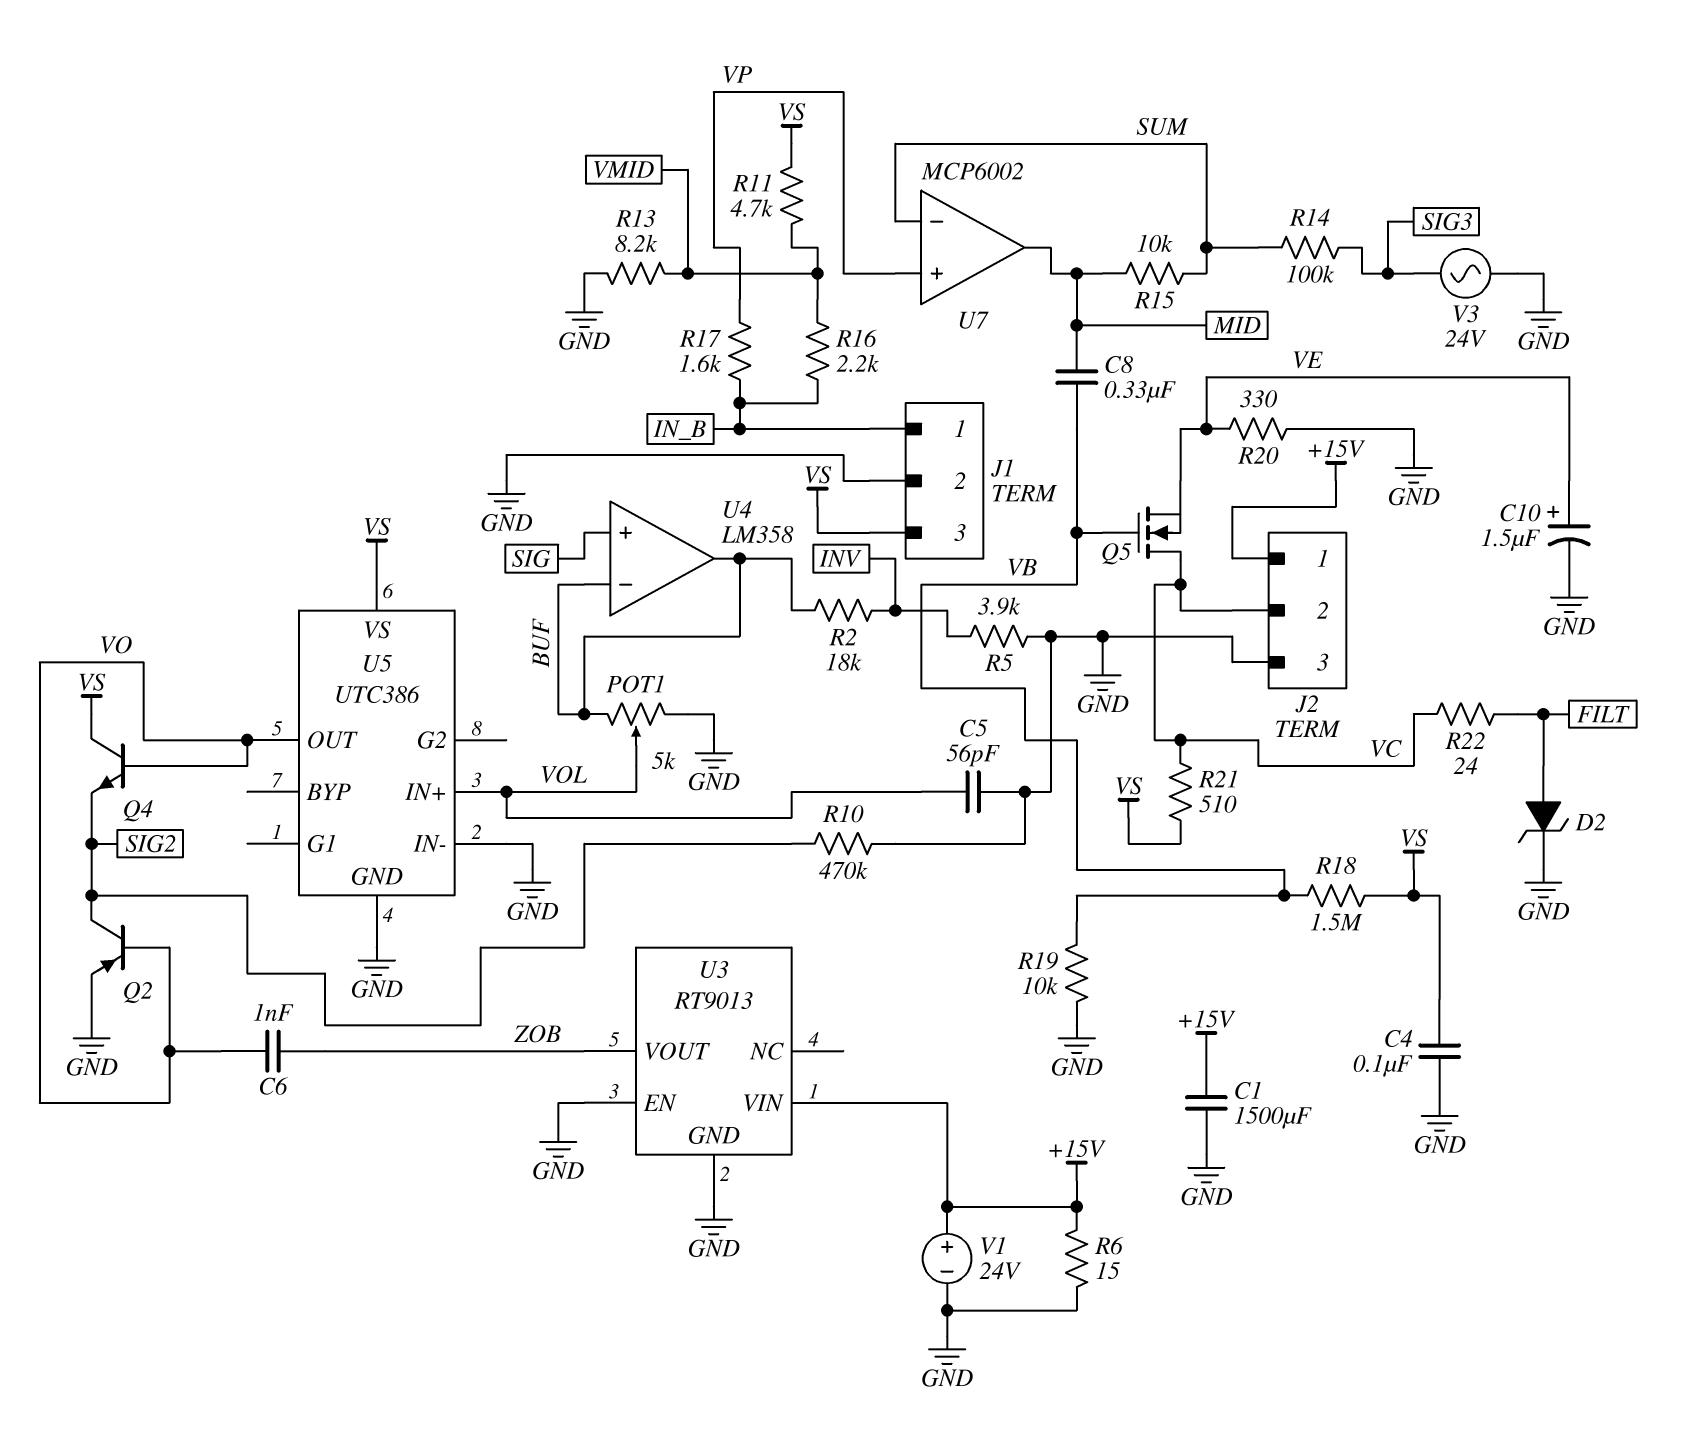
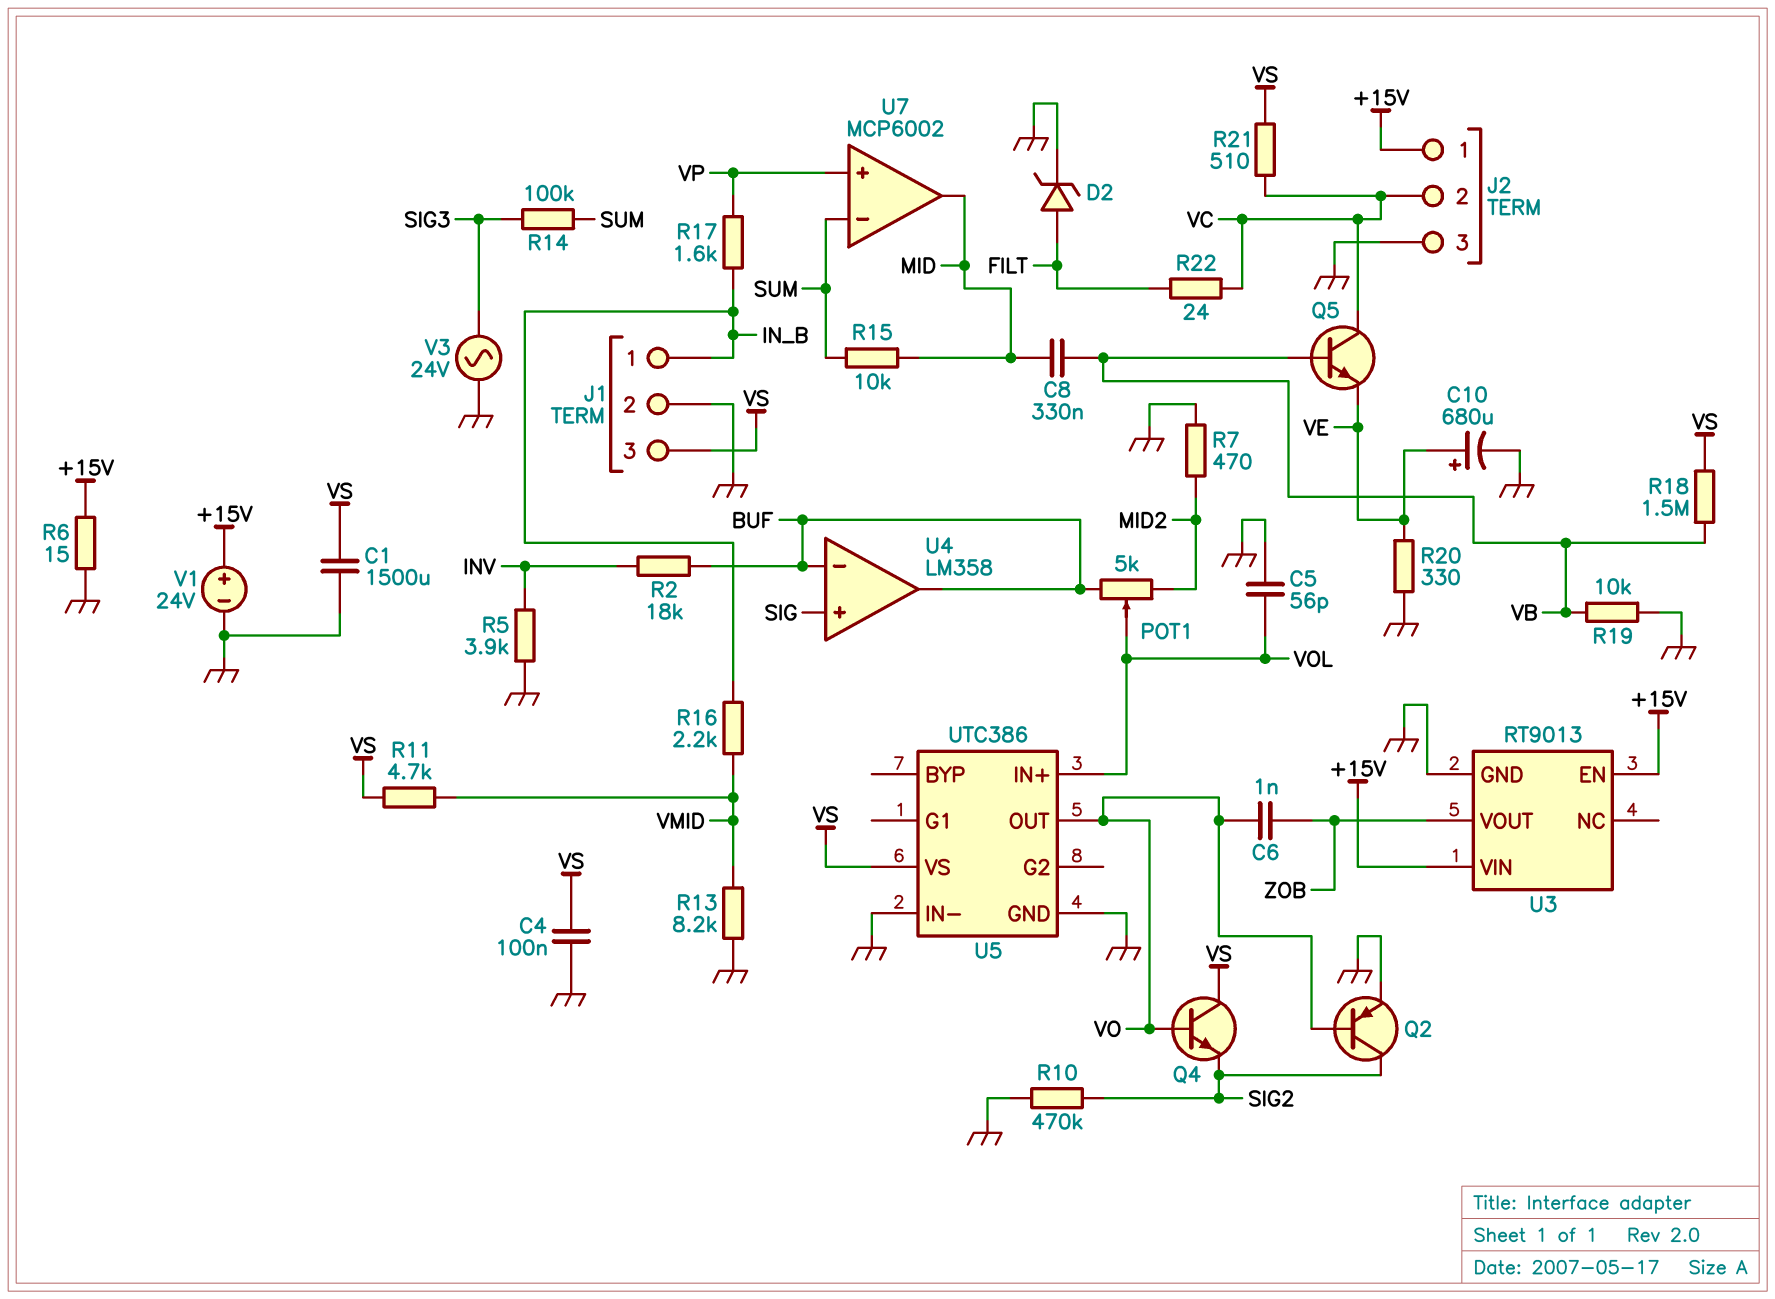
C1: 1500uF (+15V, GND) -> 1500uF (GND, VS)
C10: 1.5uF (plus VE, minus GND) -> 680uF (plus VE, minus GND)
POT1: 5k (BUF, GND, wiper VOL) -> 5k (BUF, MID2, wiper VOL)
Q5: NMOS (G VB, D VC, S VE) -> NPN (B VB, C VC, E VE)
R7: none -> 470 (GND, MID2)
U3 pin EN: GND -> +15V

